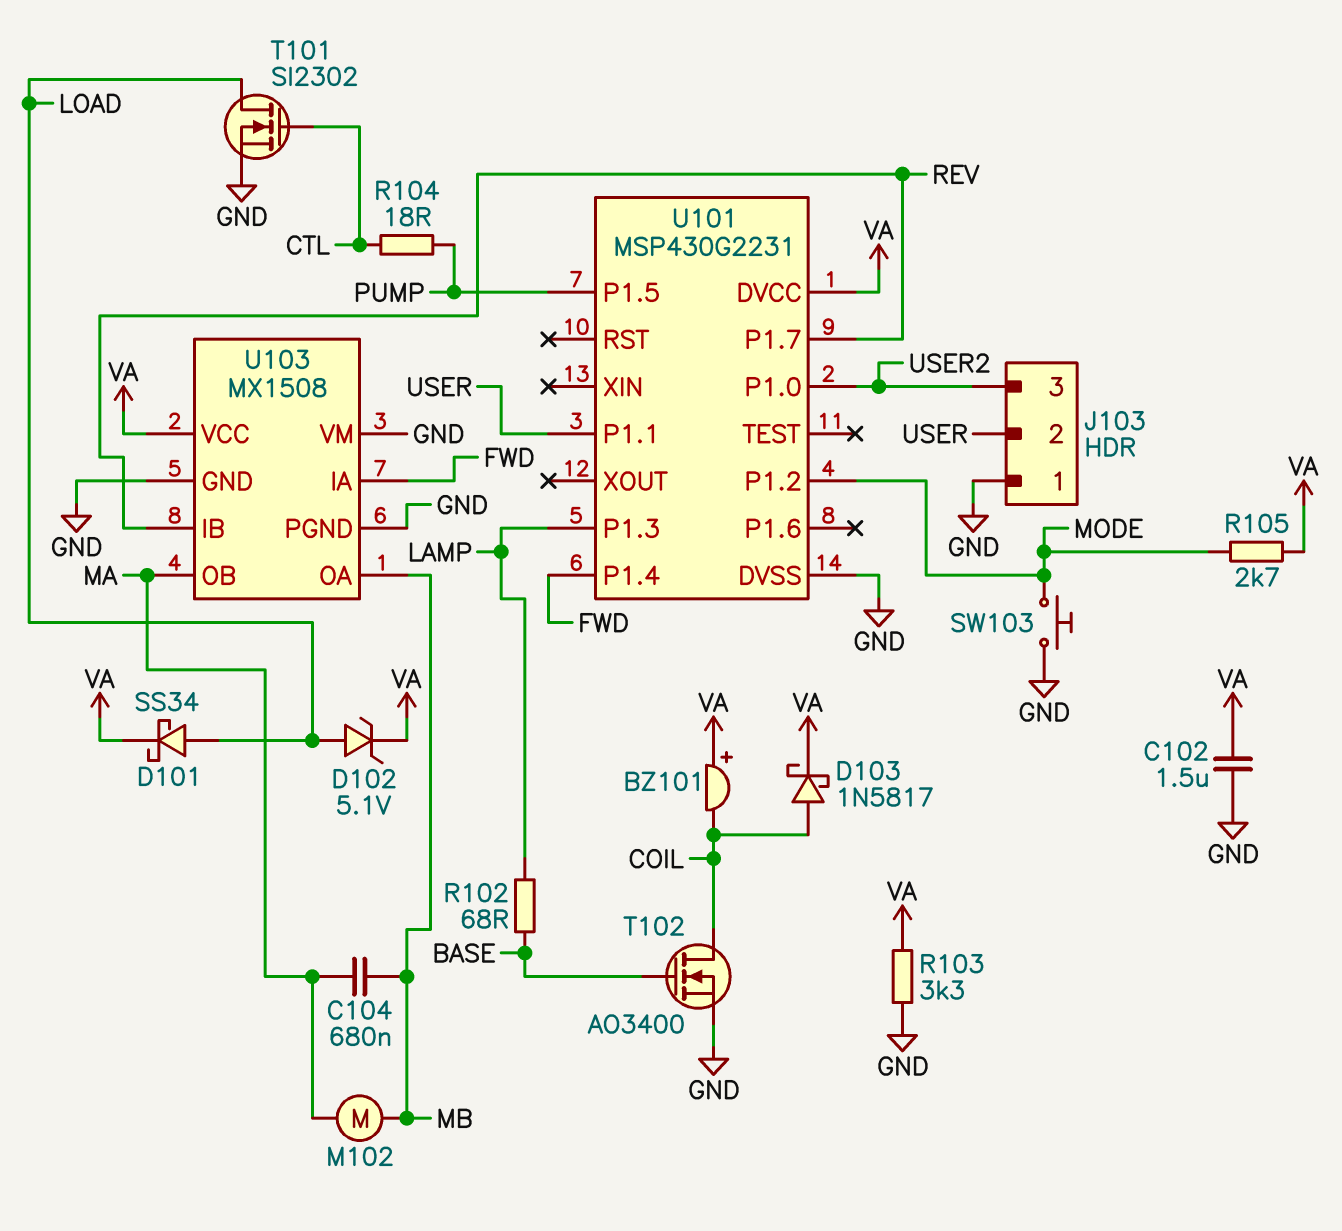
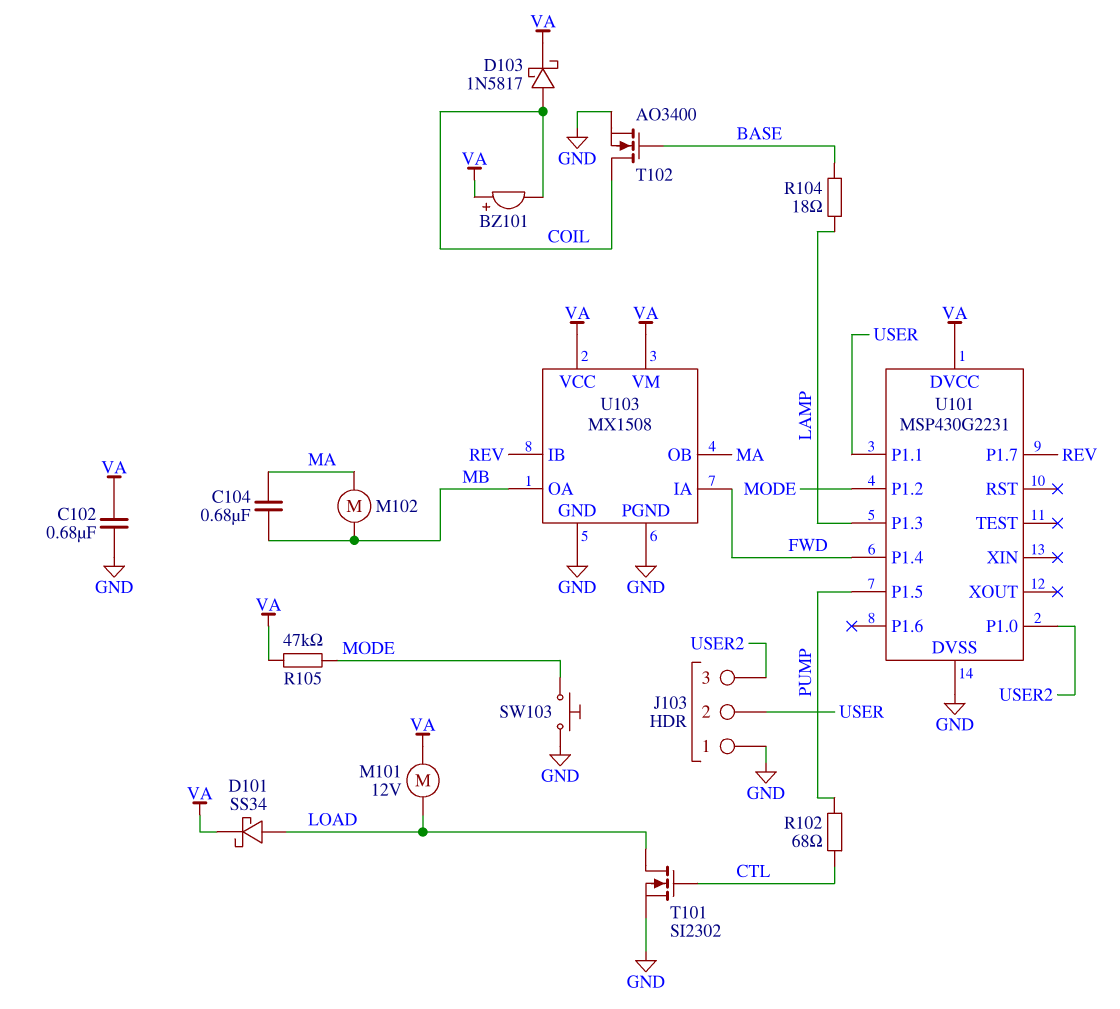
C102: 1.5uF (GND, VA) -> 680nF (GND, VA)
D102: zener 5.1V (A LOAD, K VA) -> none
M101: none -> motor 12V (LOAD, VA)
R102: 68 (BASE, LAMP) -> 68 (CTL, PUMP)
R103: 3.3k (GND, VA) -> none
R104: 18 (CTL, PUMP) -> 18 (BASE, LAMP)
R105: 2.7k (MODE, VA) -> 47k (MODE, VA)
U103 pin VM: GND -> VA

